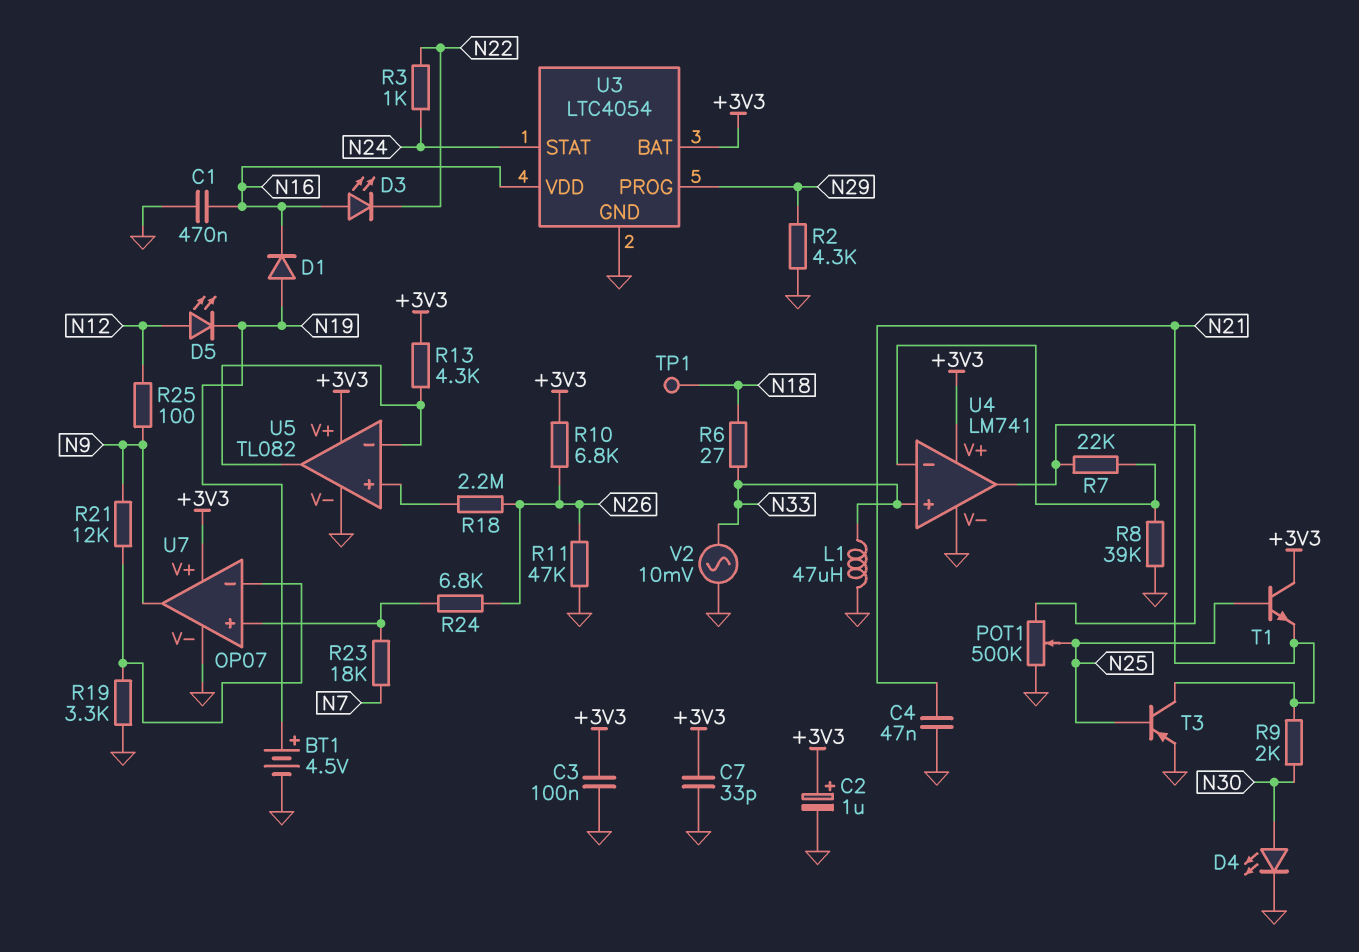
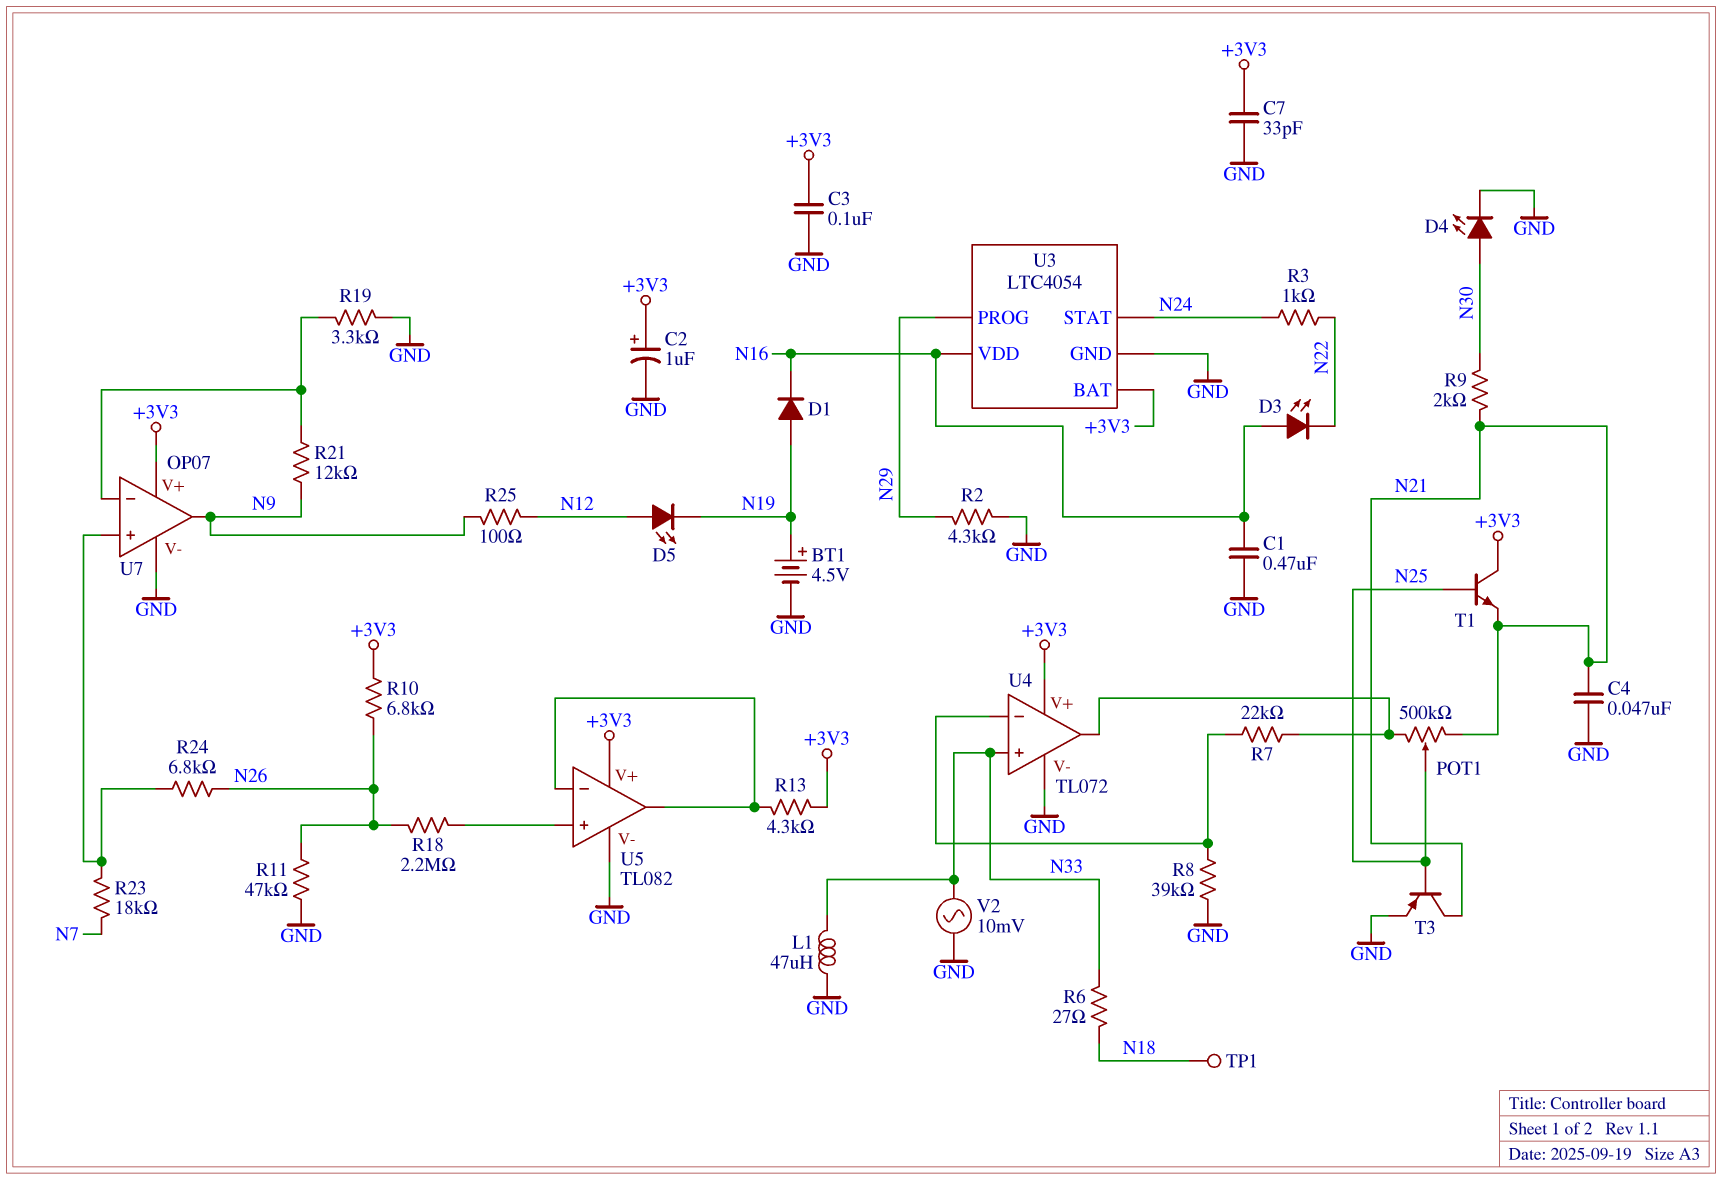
POT1: 500k (GND, U4/out, wiper N25) -> 500k (N21, U4/out, wiper N25)
U4: LM741 -> TL072

